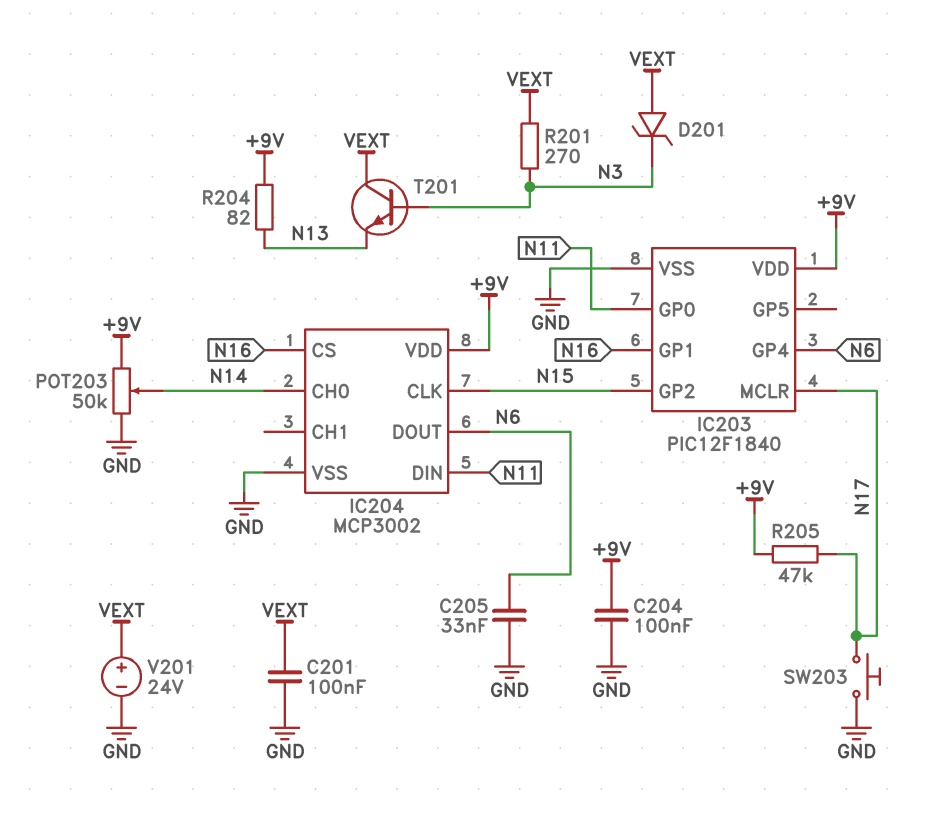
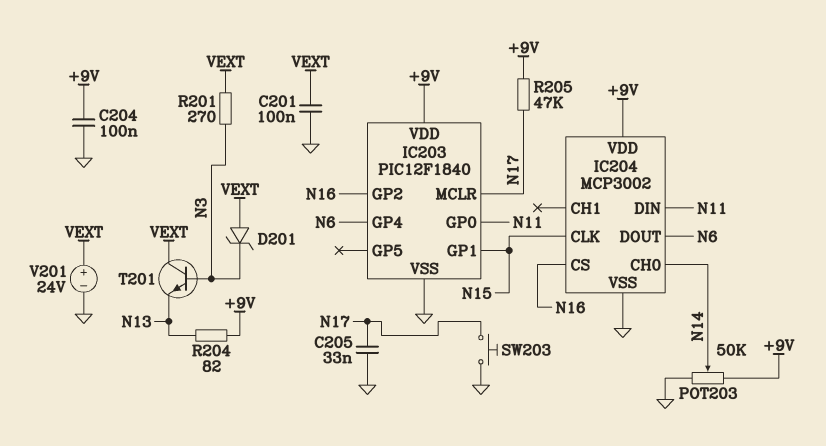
C205: 33nF (GND, N6) -> 33nF (GND, N17)
IC203 pin GP1: N16 -> N15
IC203 pin GP2: N15 -> N16

